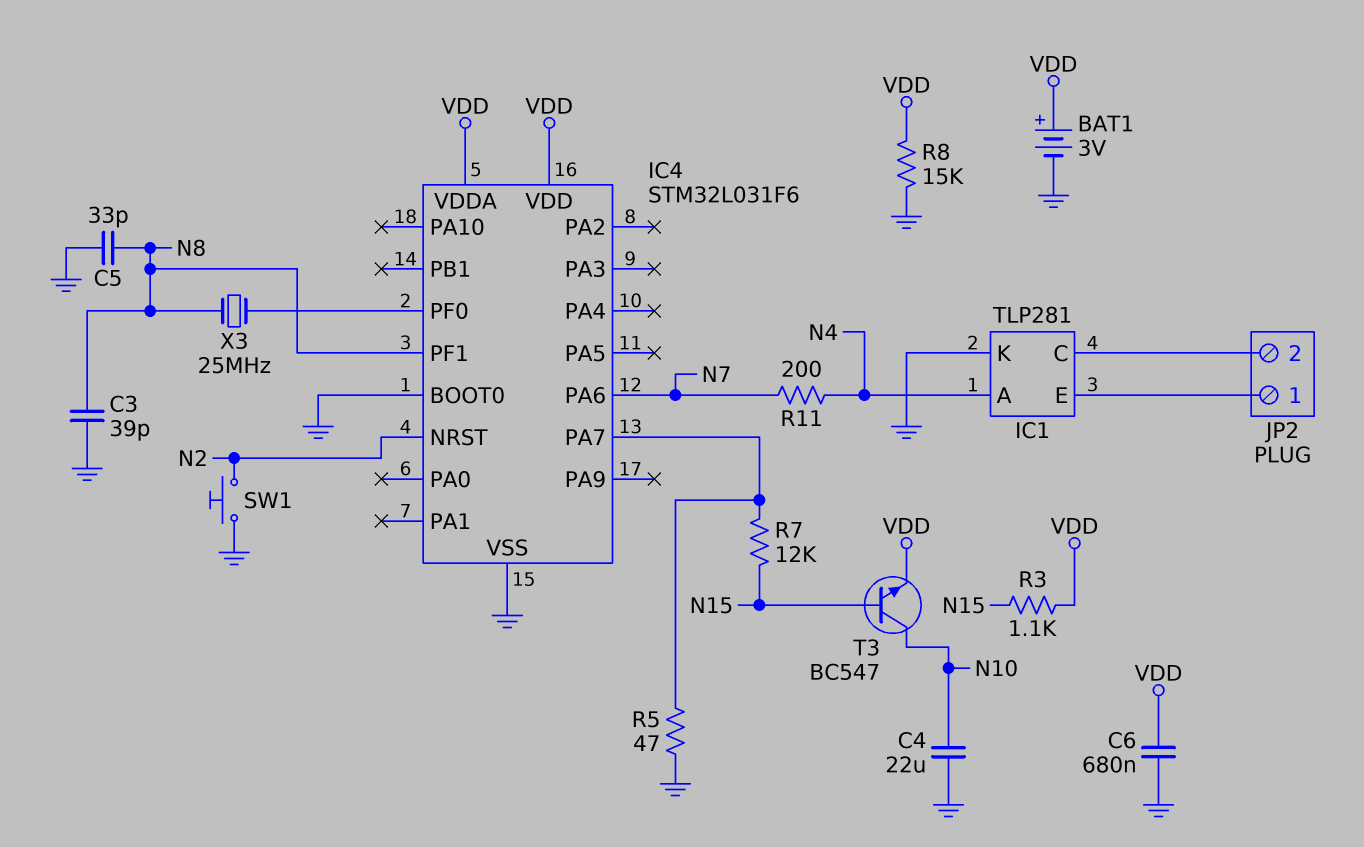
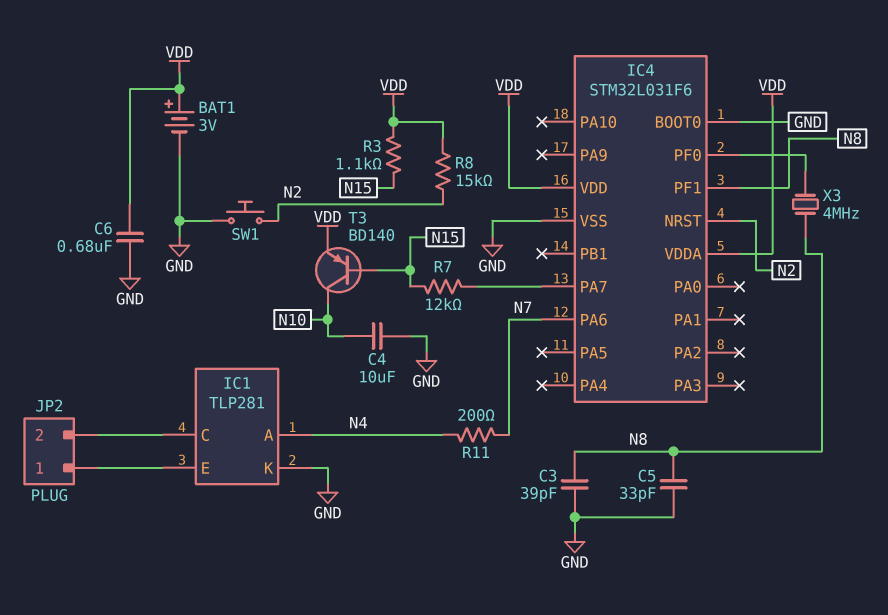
C4: 22uF (GND, N10) -> 10uF (GND, N10)
R5: 47 (GND, IC4/PA7) -> none
R8: 15k (GND, VDD) -> 15k (N2, VDD)
T3: NPN BC547 (B N15, C N10, E VDD) -> PNP BD140 (B N15, C N10, E VDD)
X3: 25MHz (IC4/PF0, N8) -> 4MHz (IC4/PF0, N8)

